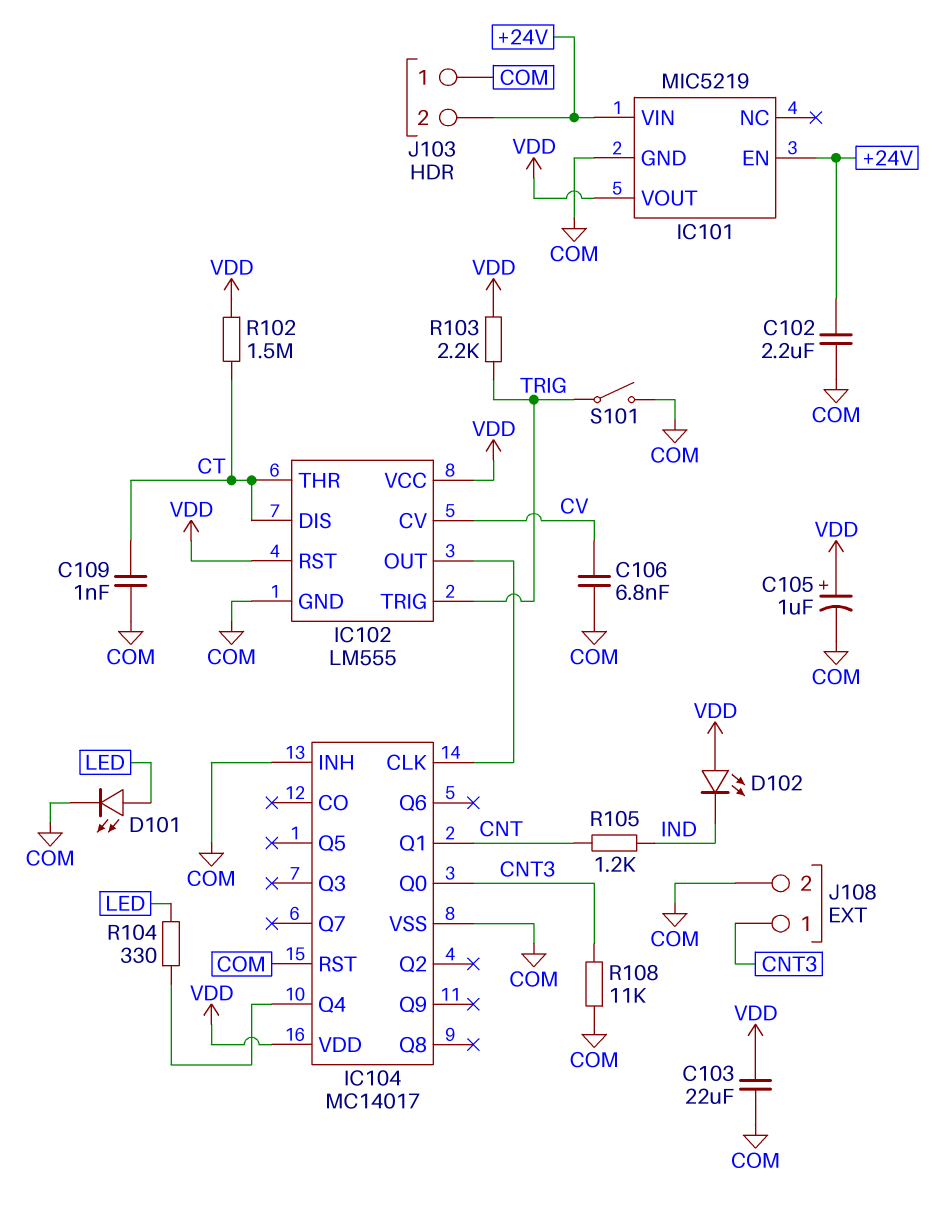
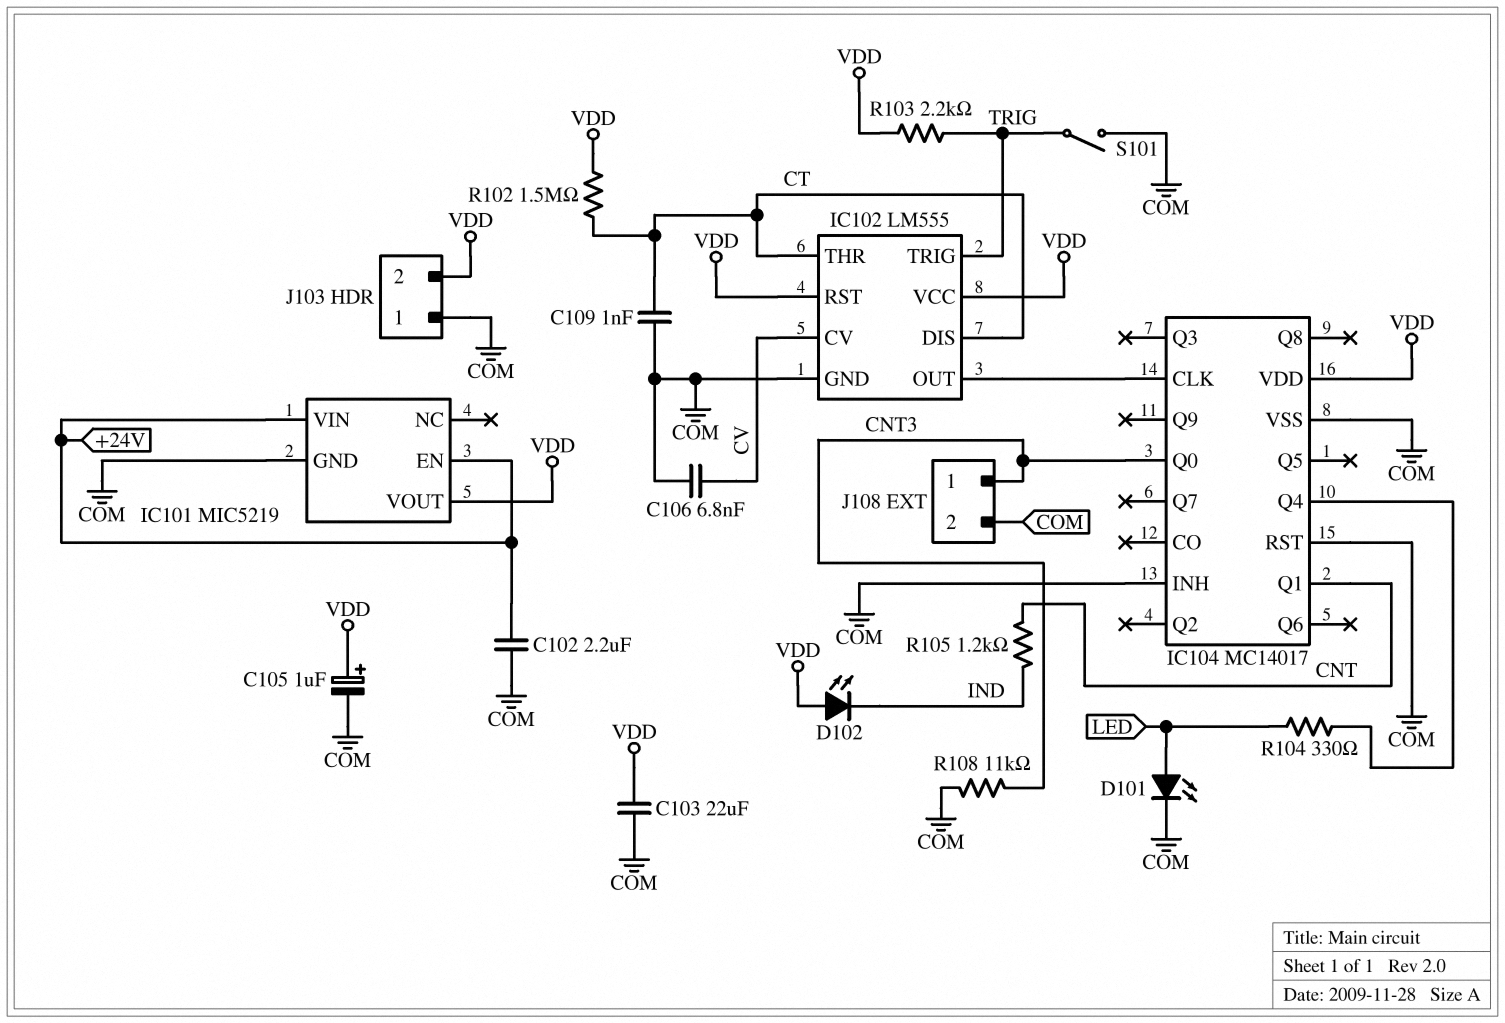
J103 pin 2: +24V -> VDD

